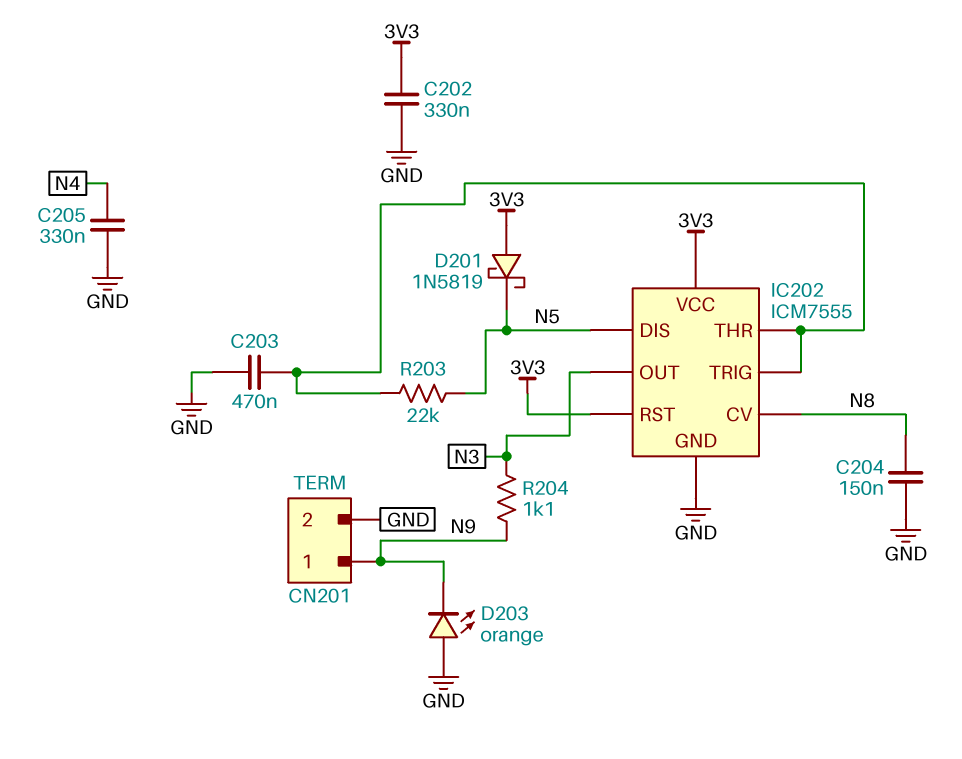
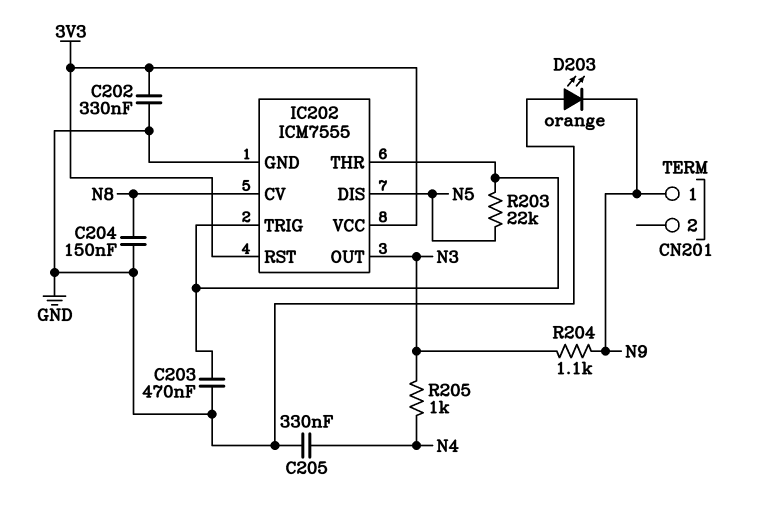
CN201 pin 2: GND -> none
D201: schottky 1N5819 (A 3V3, K N5) -> none
R205: none -> 1k (N3, N4)

